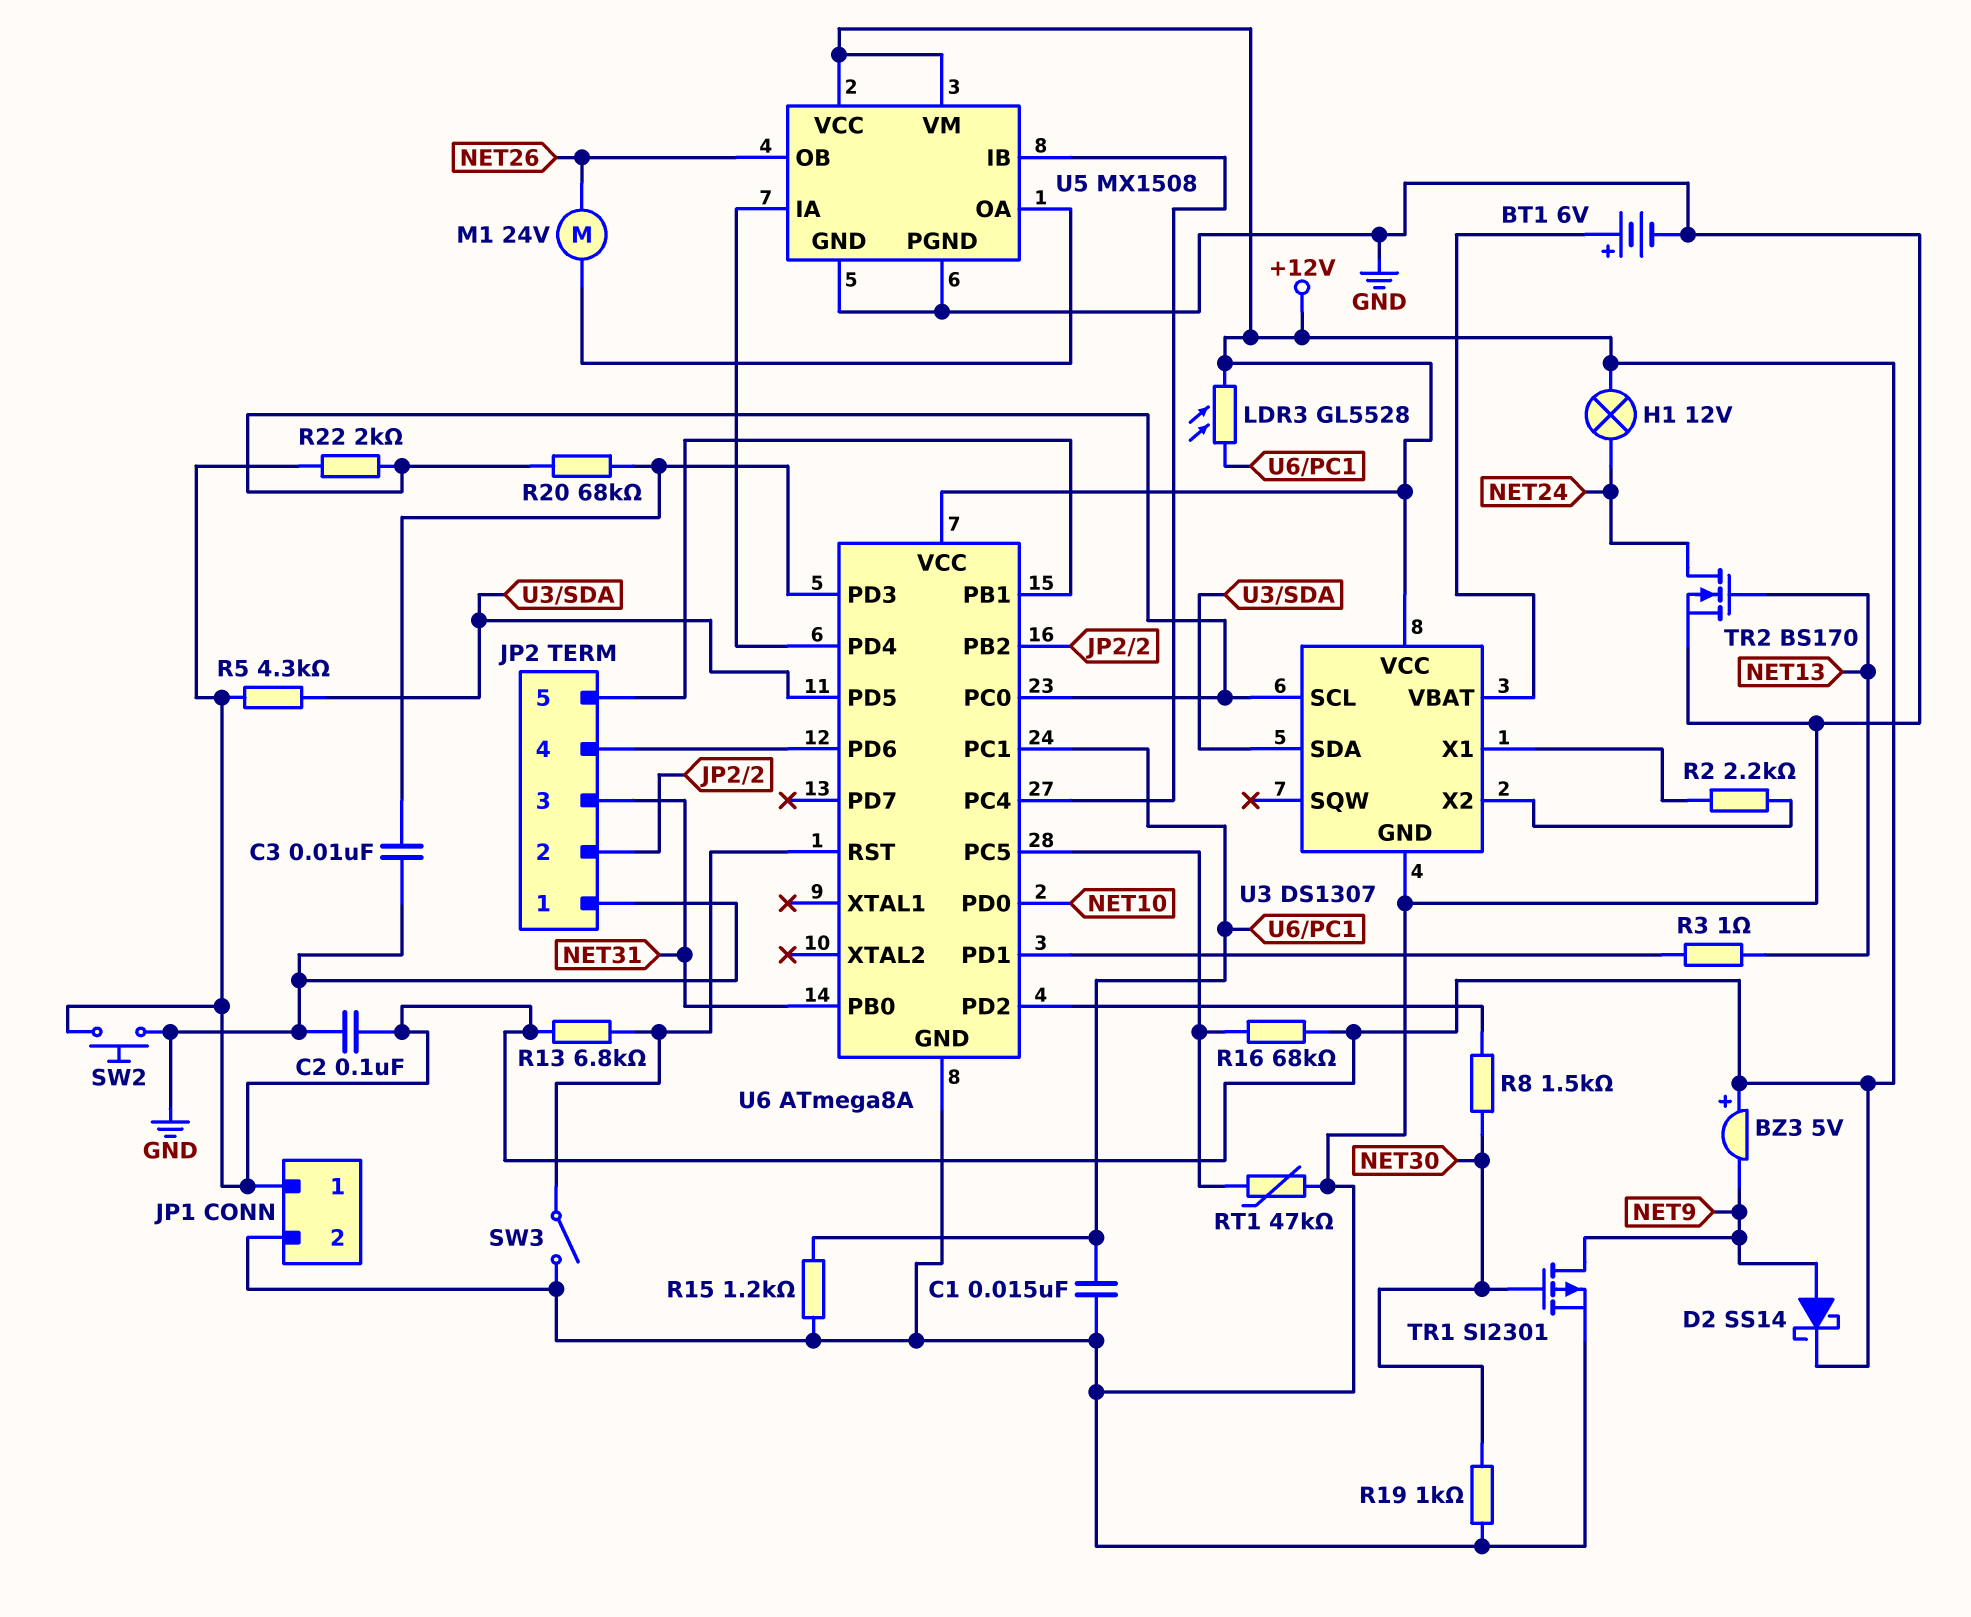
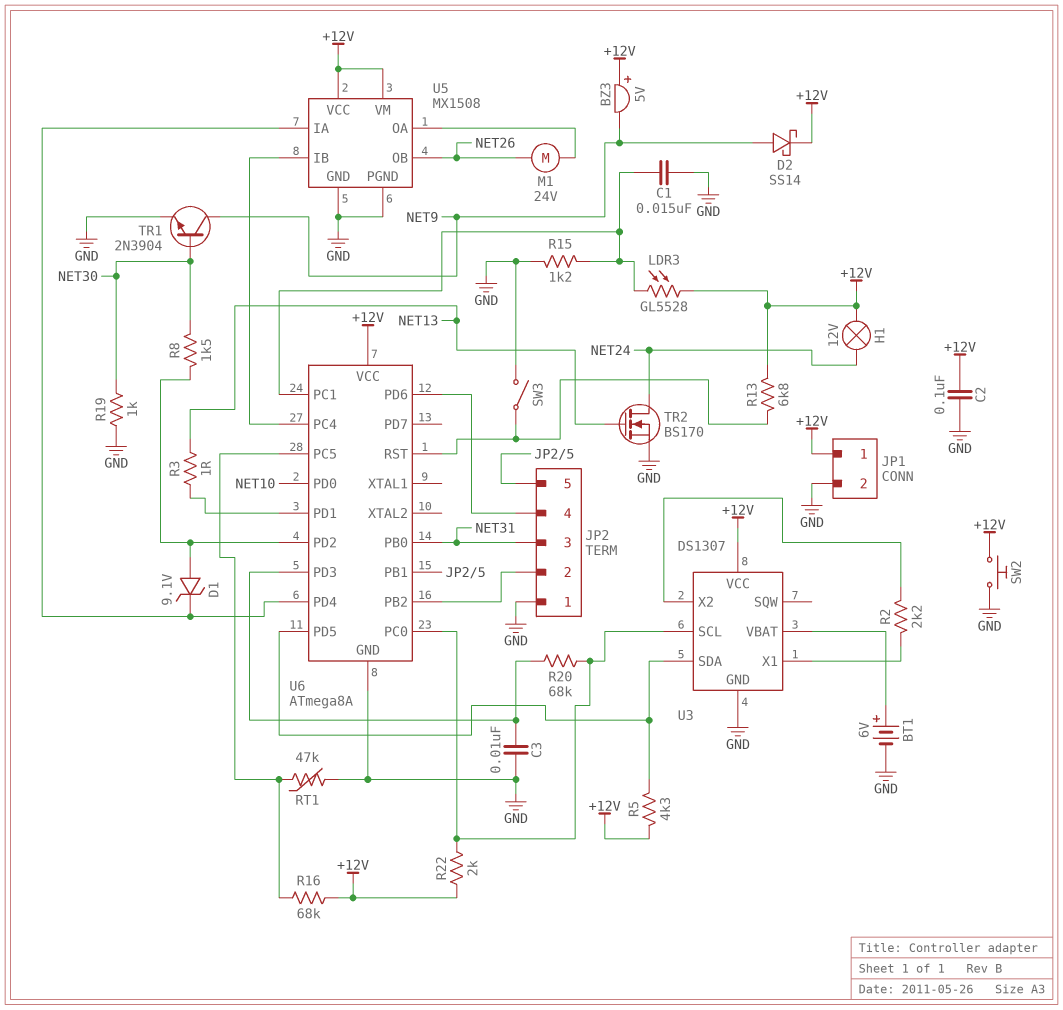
D1: none -> zener 9.1V (A U6/PD2, K U5/IA)
TR1: PMOS SI2301 (G NET30, D NET9, S GND) -> NPN 2N3904 (B NET30, C NET9, E GND)

